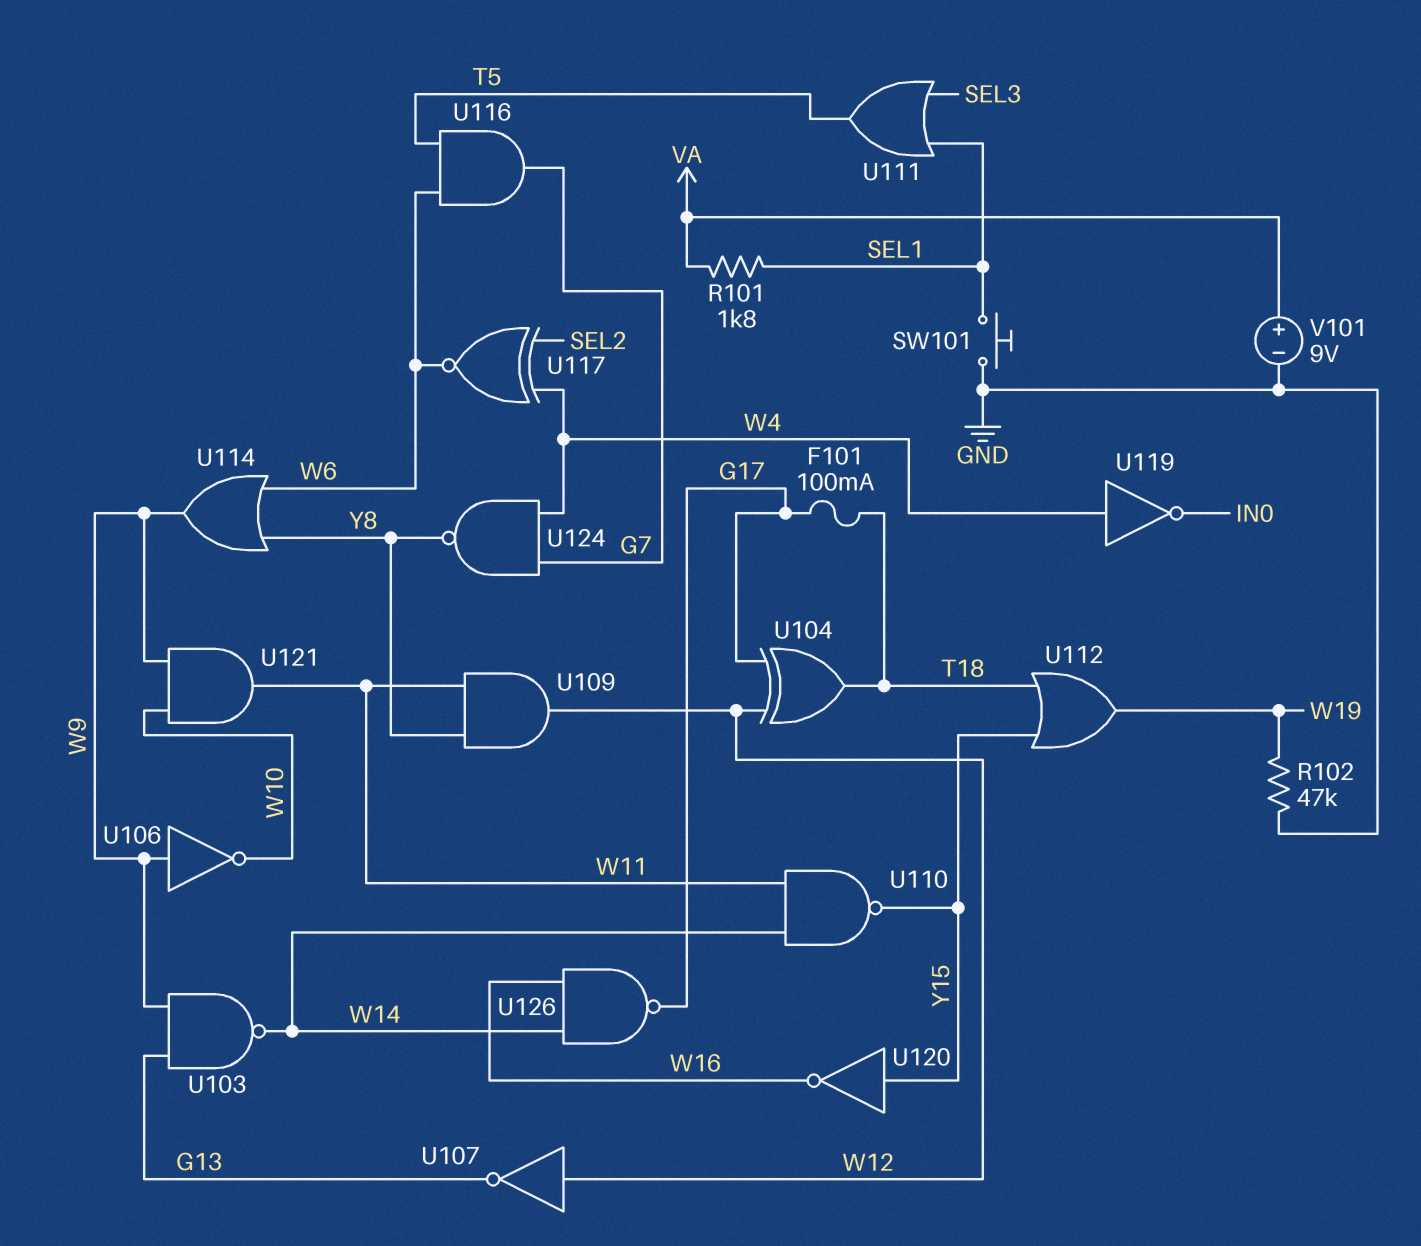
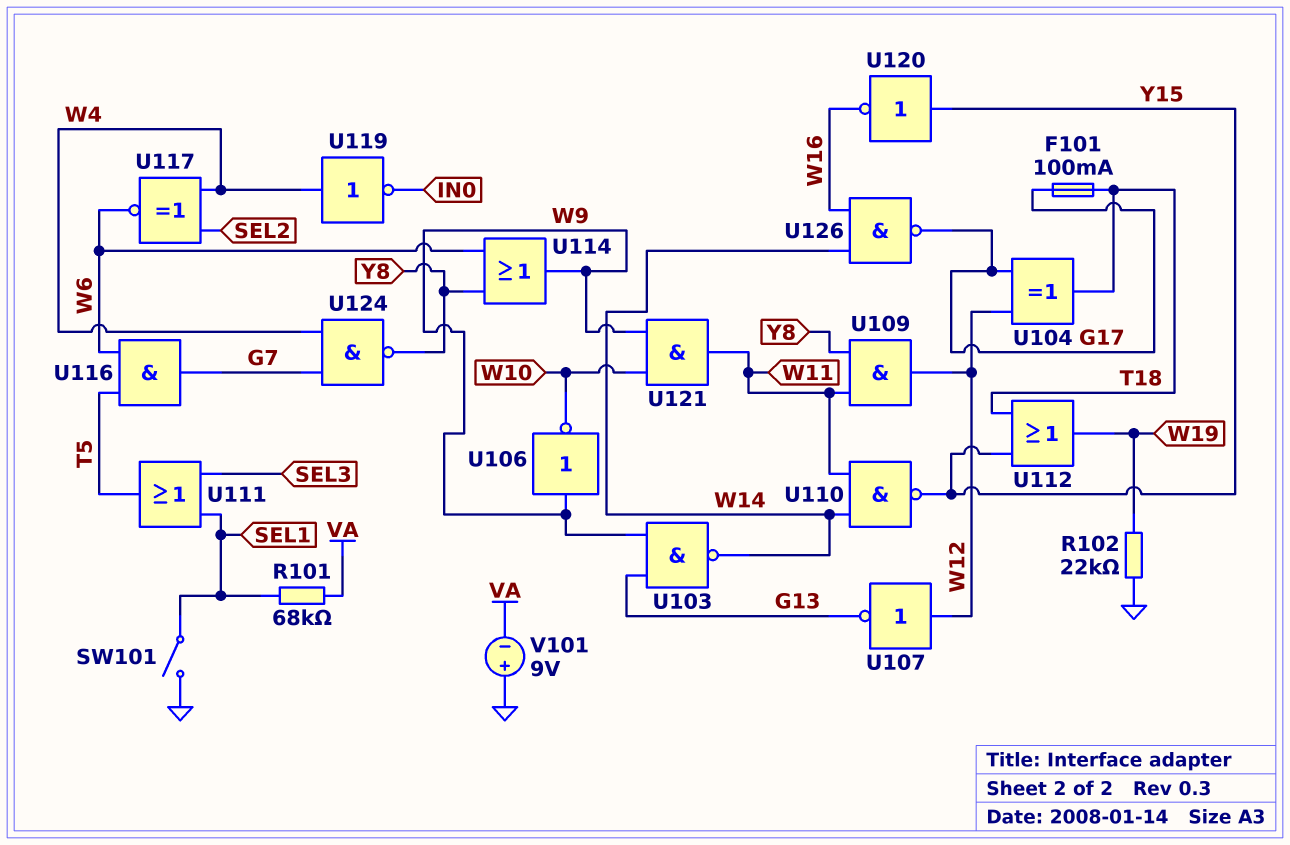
R101: 1.8k (SEL1, VA) -> 68k (SEL1, VA)
R102: 47k (GND, W19) -> 22k (GND, W19)
SW101: button (GND, SEL1) -> switch (GND, SEL1)
V101: 9V (plus VA, minus GND) -> 9V (plus GND, minus VA)

